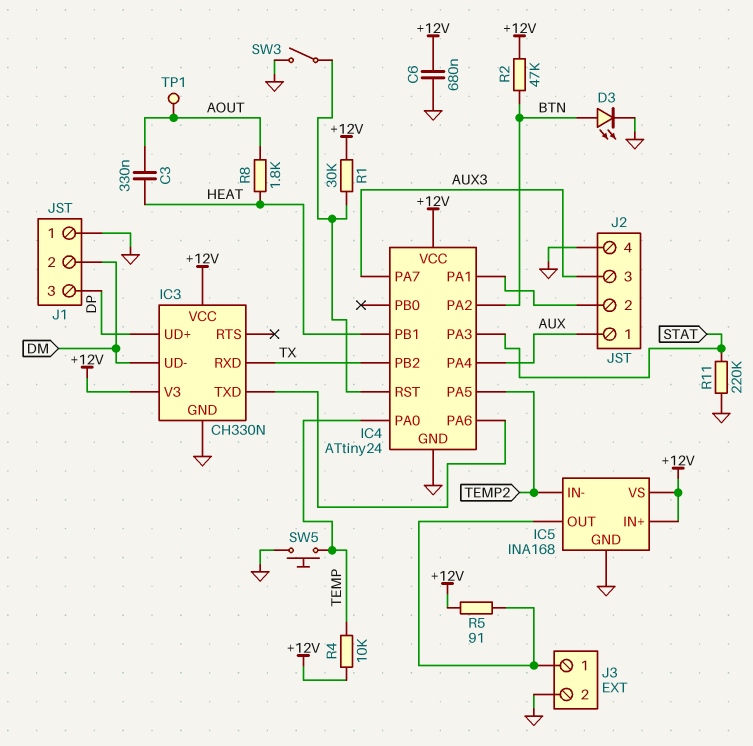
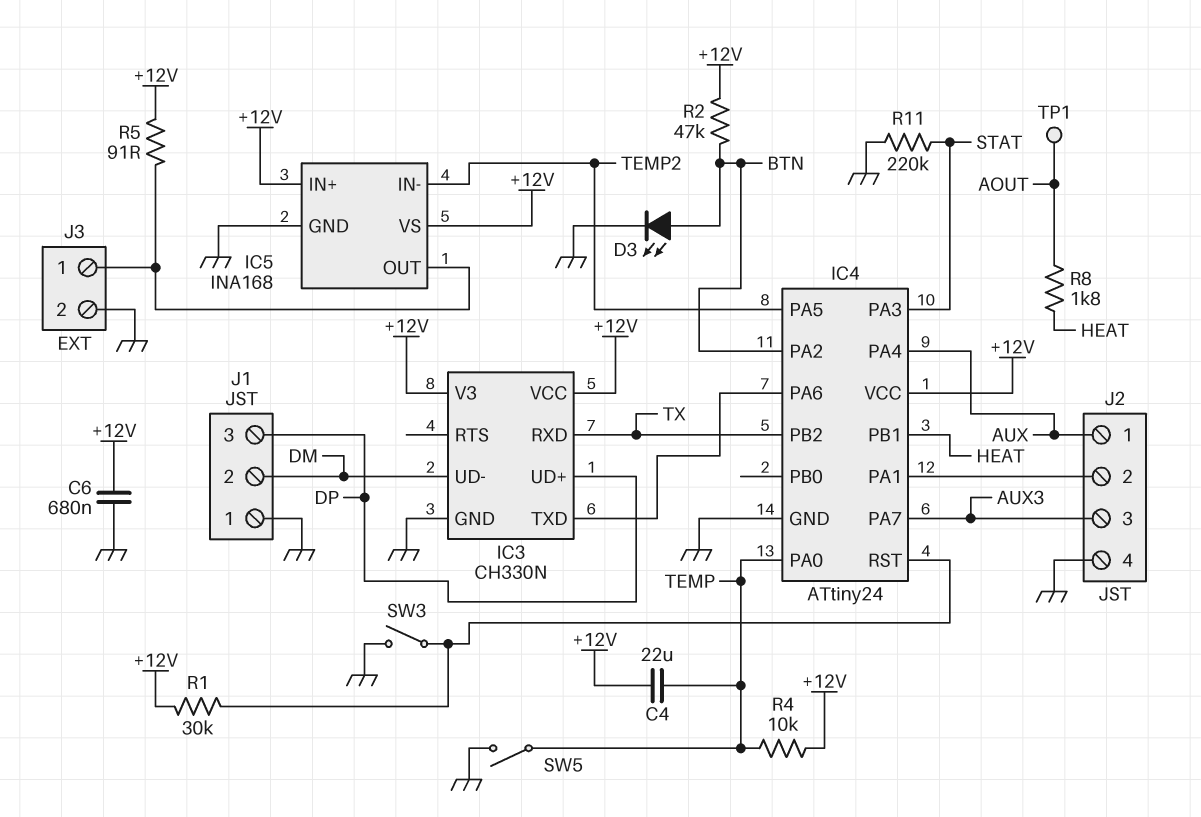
C3: 330nF (AOUT, HEAT) -> none
C4: none -> 22uF (+12V, TEMP)
SW5: button (GND, TEMP) -> switch (GND, TEMP)

